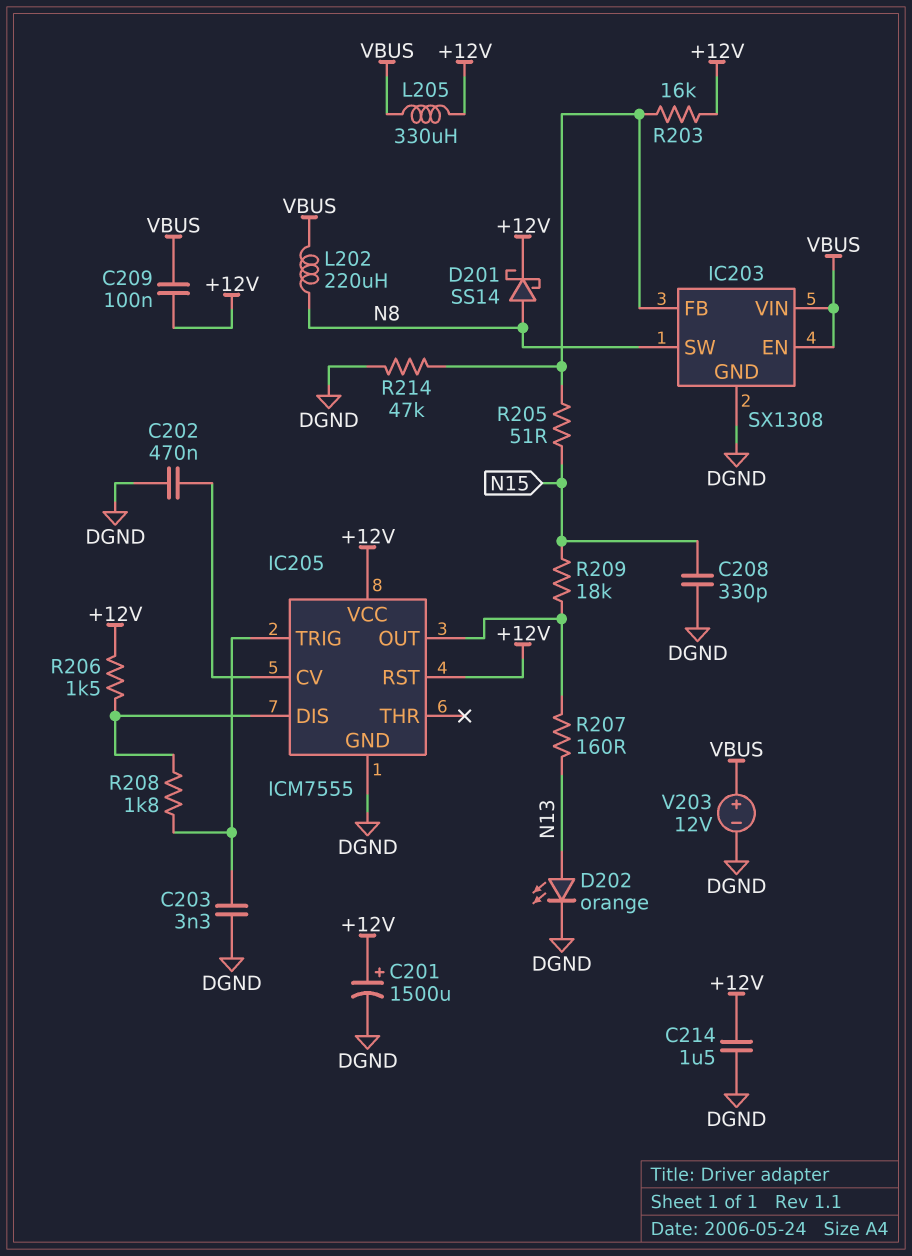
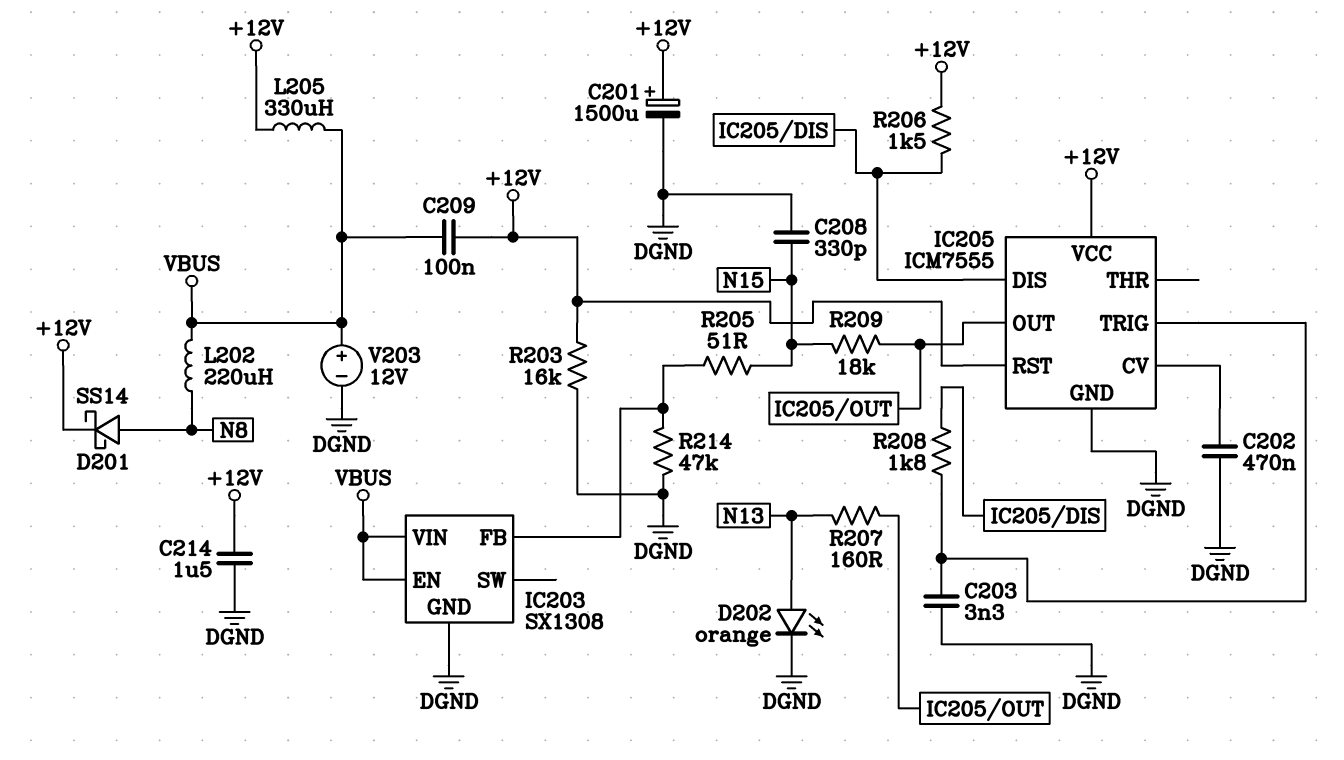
IC203 pin SW: N8 -> none
R203: 16k (+12V, IC203/FB) -> 16k (+12V, DGND)

